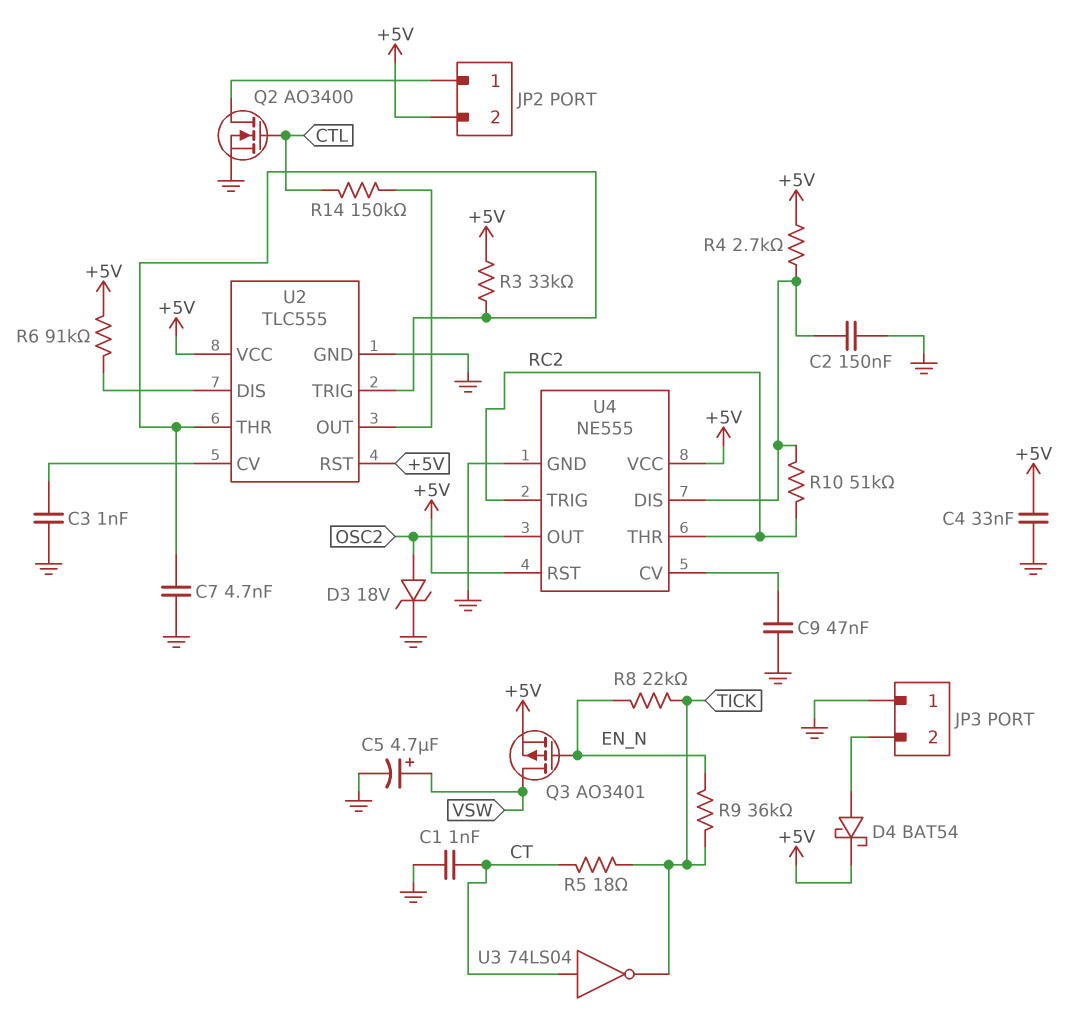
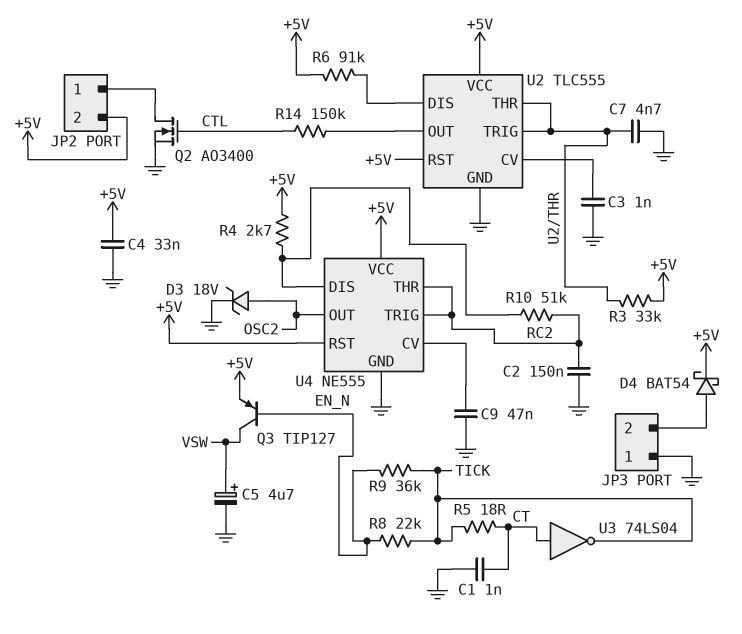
C2: 150nF (GND, U4/DIS) -> 150nF (GND, RC2)
Q3: PMOS AO3401 (G EN_N, D VSW, S +5V) -> PNP TIP127 (B EN_N, C VSW, E +5V)

